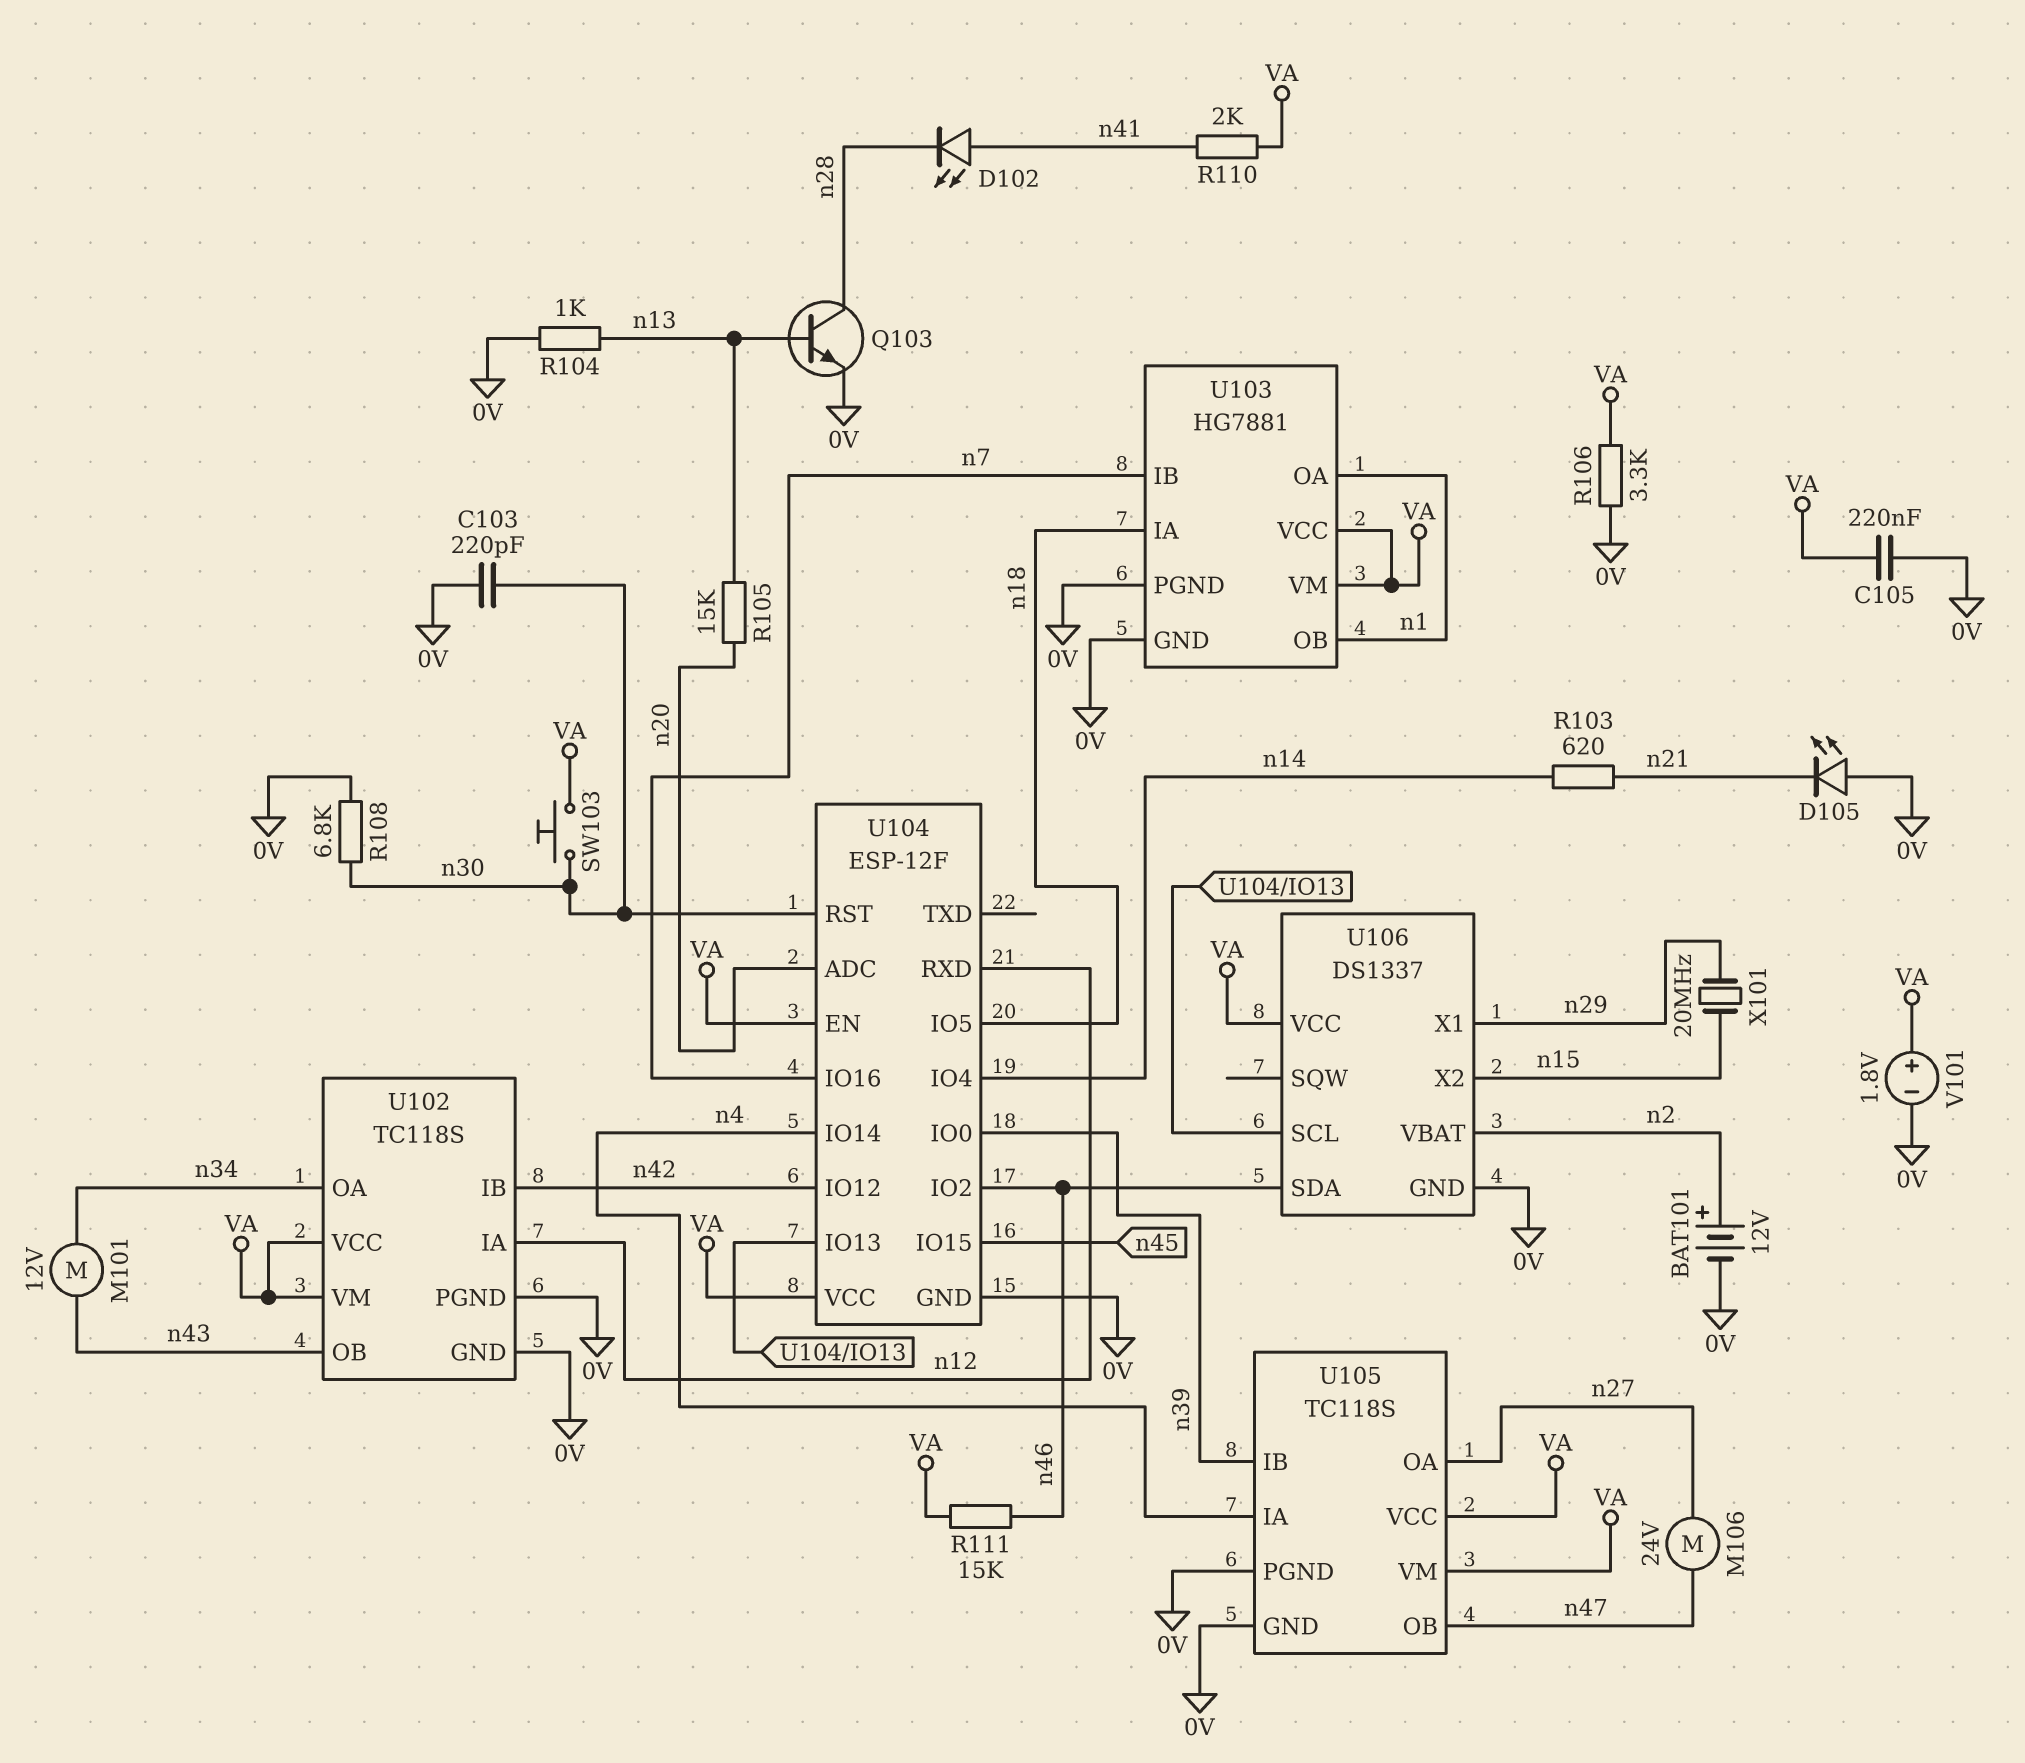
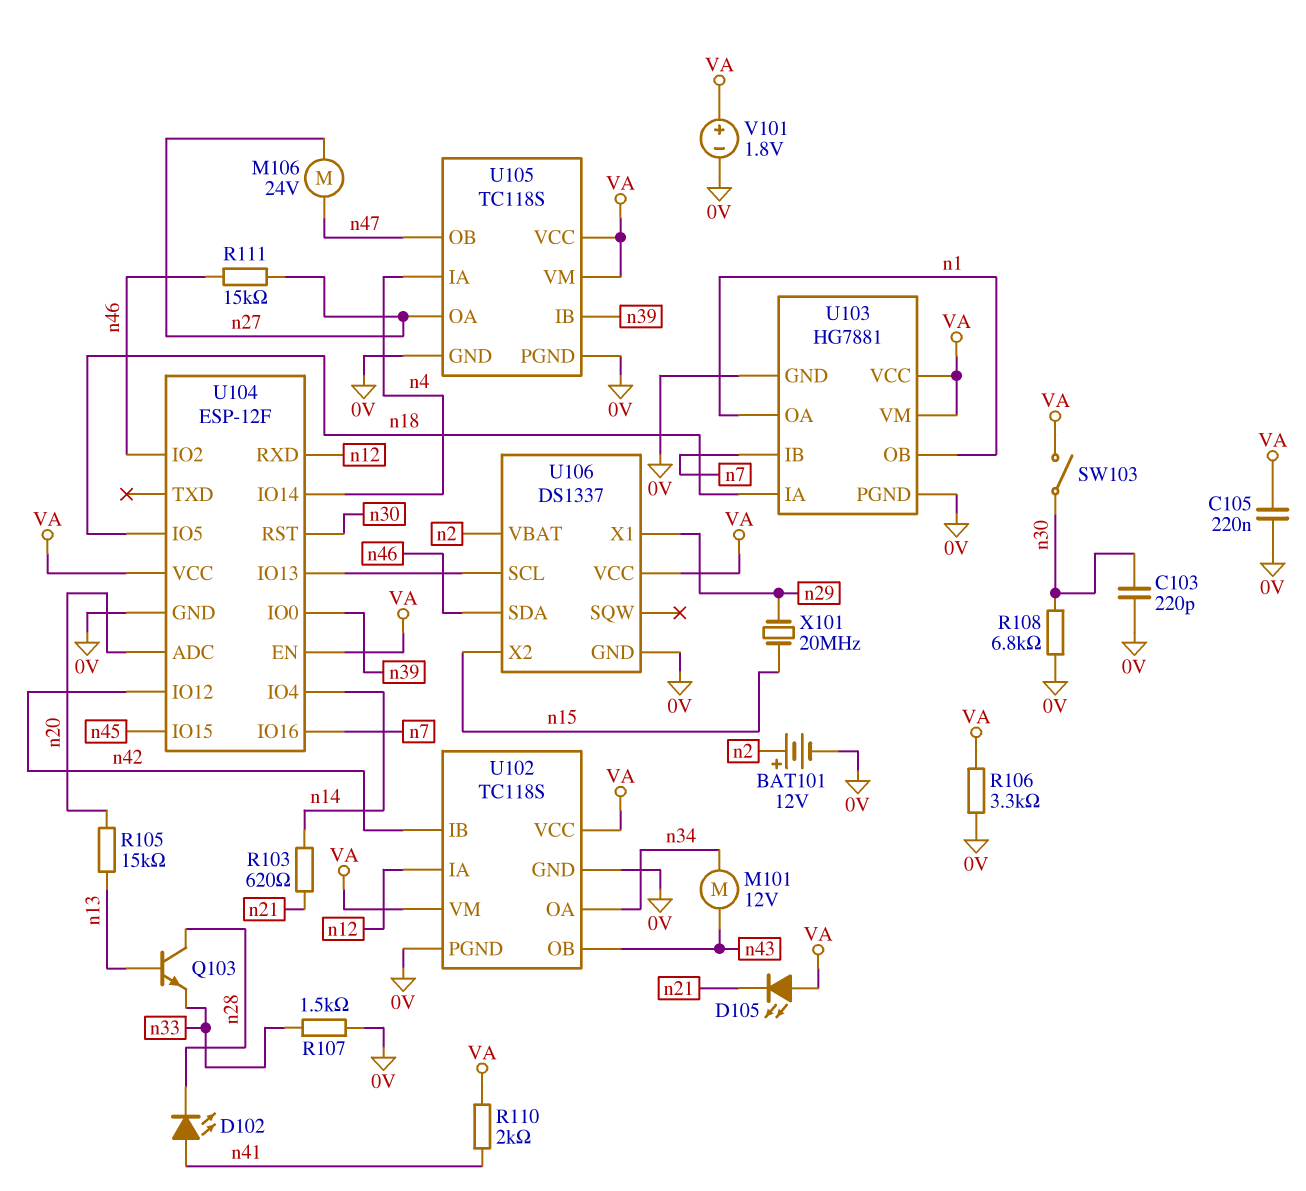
D105: LED (A 0V, K n21) -> LED (A VA, K n21)
Q103: NPN (B n13, C n28, E 0V) -> NPN (B n13, C n28, E n33)
R104: 1k (0V, n13) -> none
R107: none -> 1.5k (0V, n33)
R111: 15k (VA, n46) -> 15k (n27, n46)
SW103: button (VA, n30) -> switch (VA, n30)

